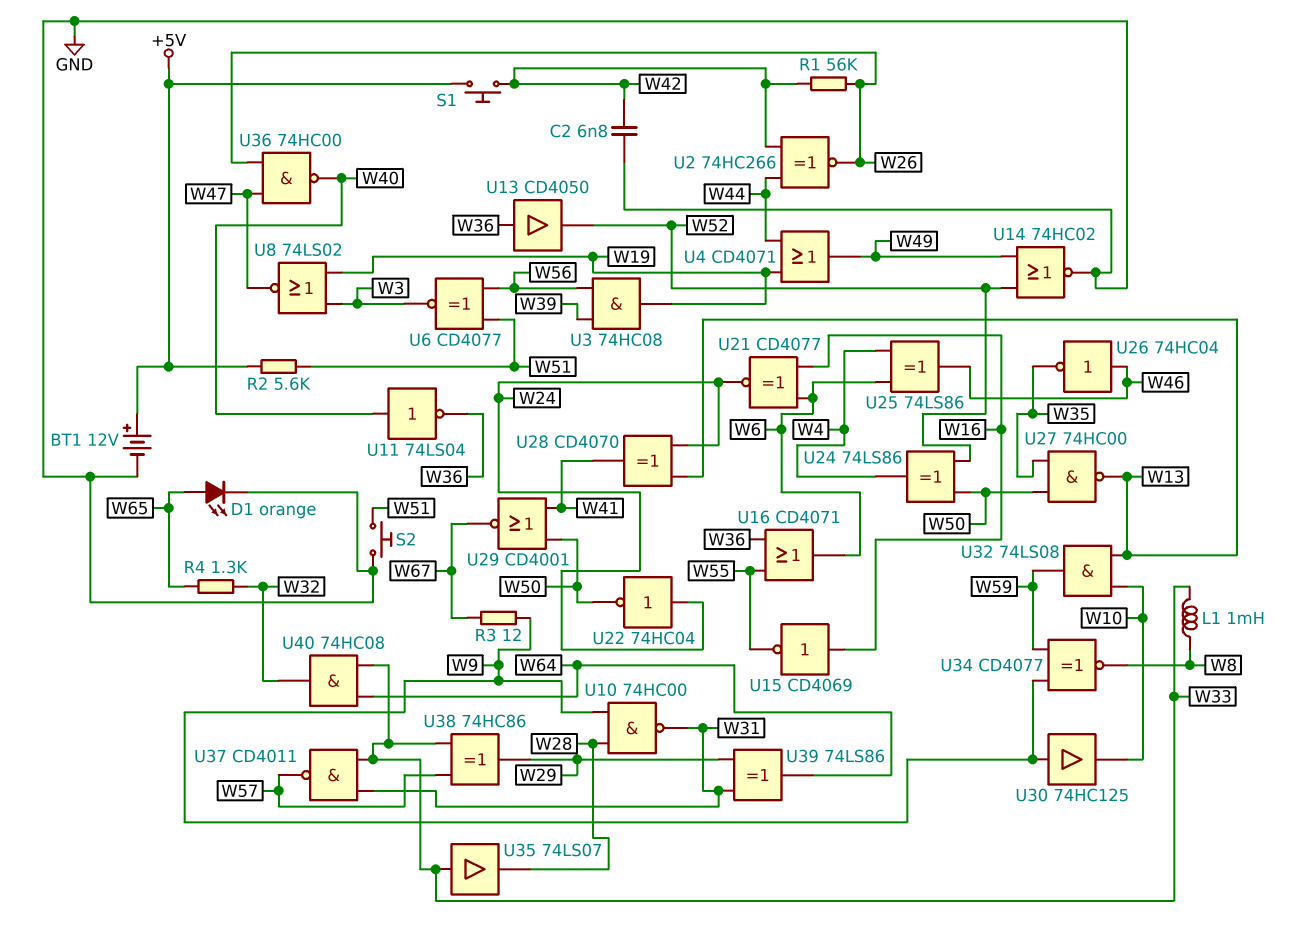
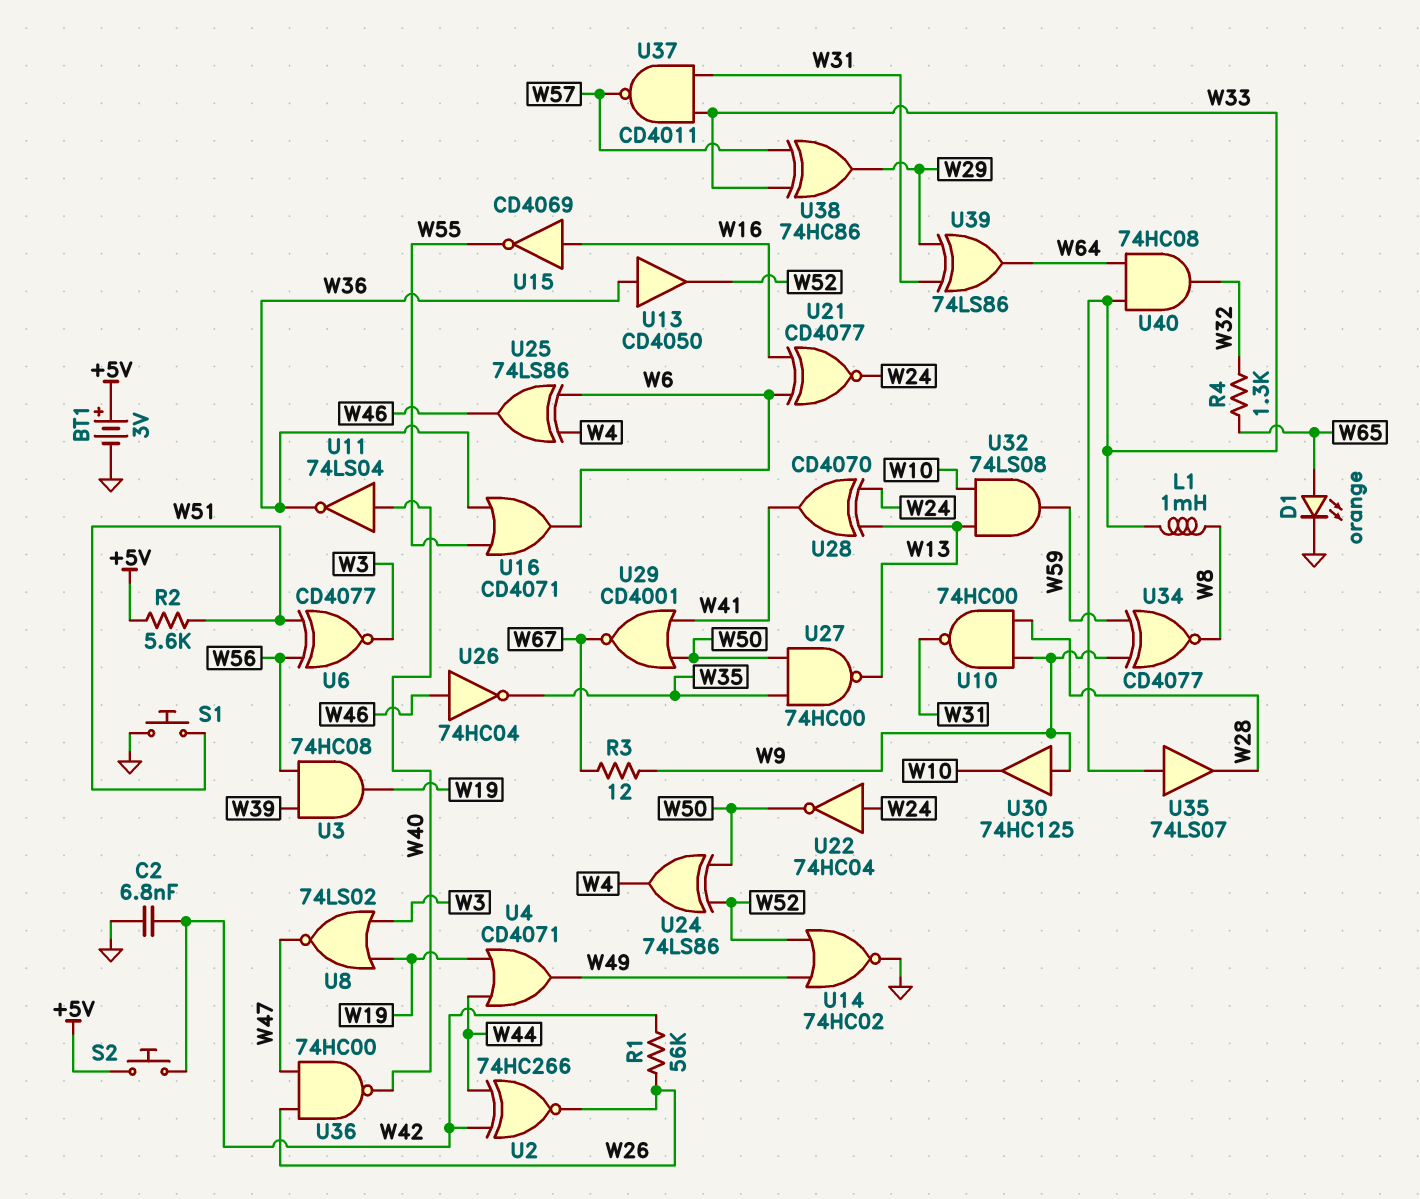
BT1: 12V (plus +5V, minus GND) -> 3V (plus +5V, minus GND)
S1: button (+5V, W42) -> button (GND, W51)
S2: button (GND, W51) -> button (+5V, W42)

